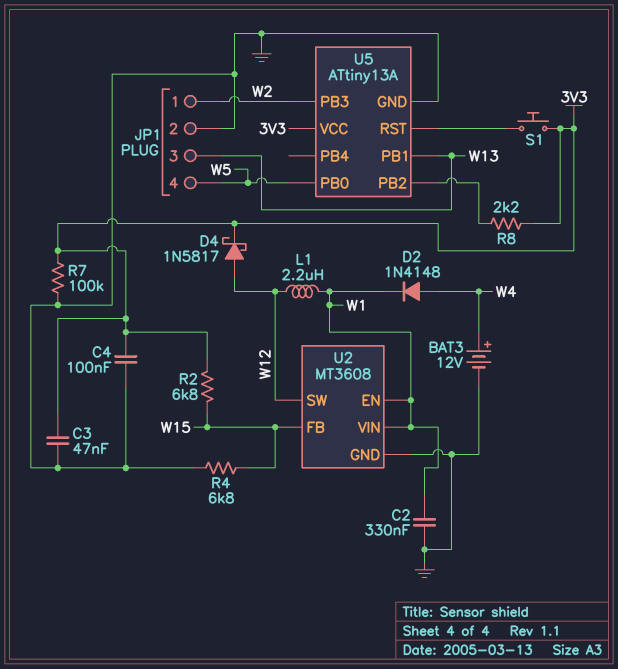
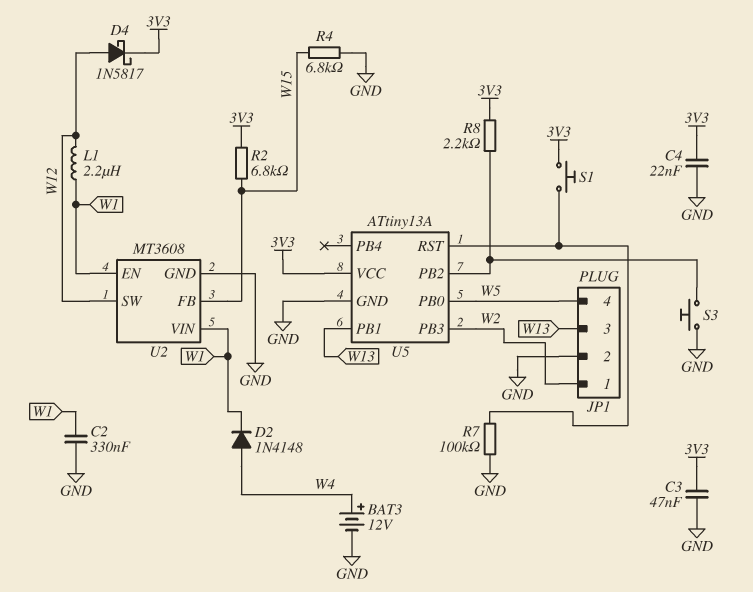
C4: 100nF (3V3, GND) -> 22nF (3V3, GND)
R7: 100k (3V3, GND) -> 100k (GND, U5/RST)
S3: none -> button (GND, U5/PB2)

